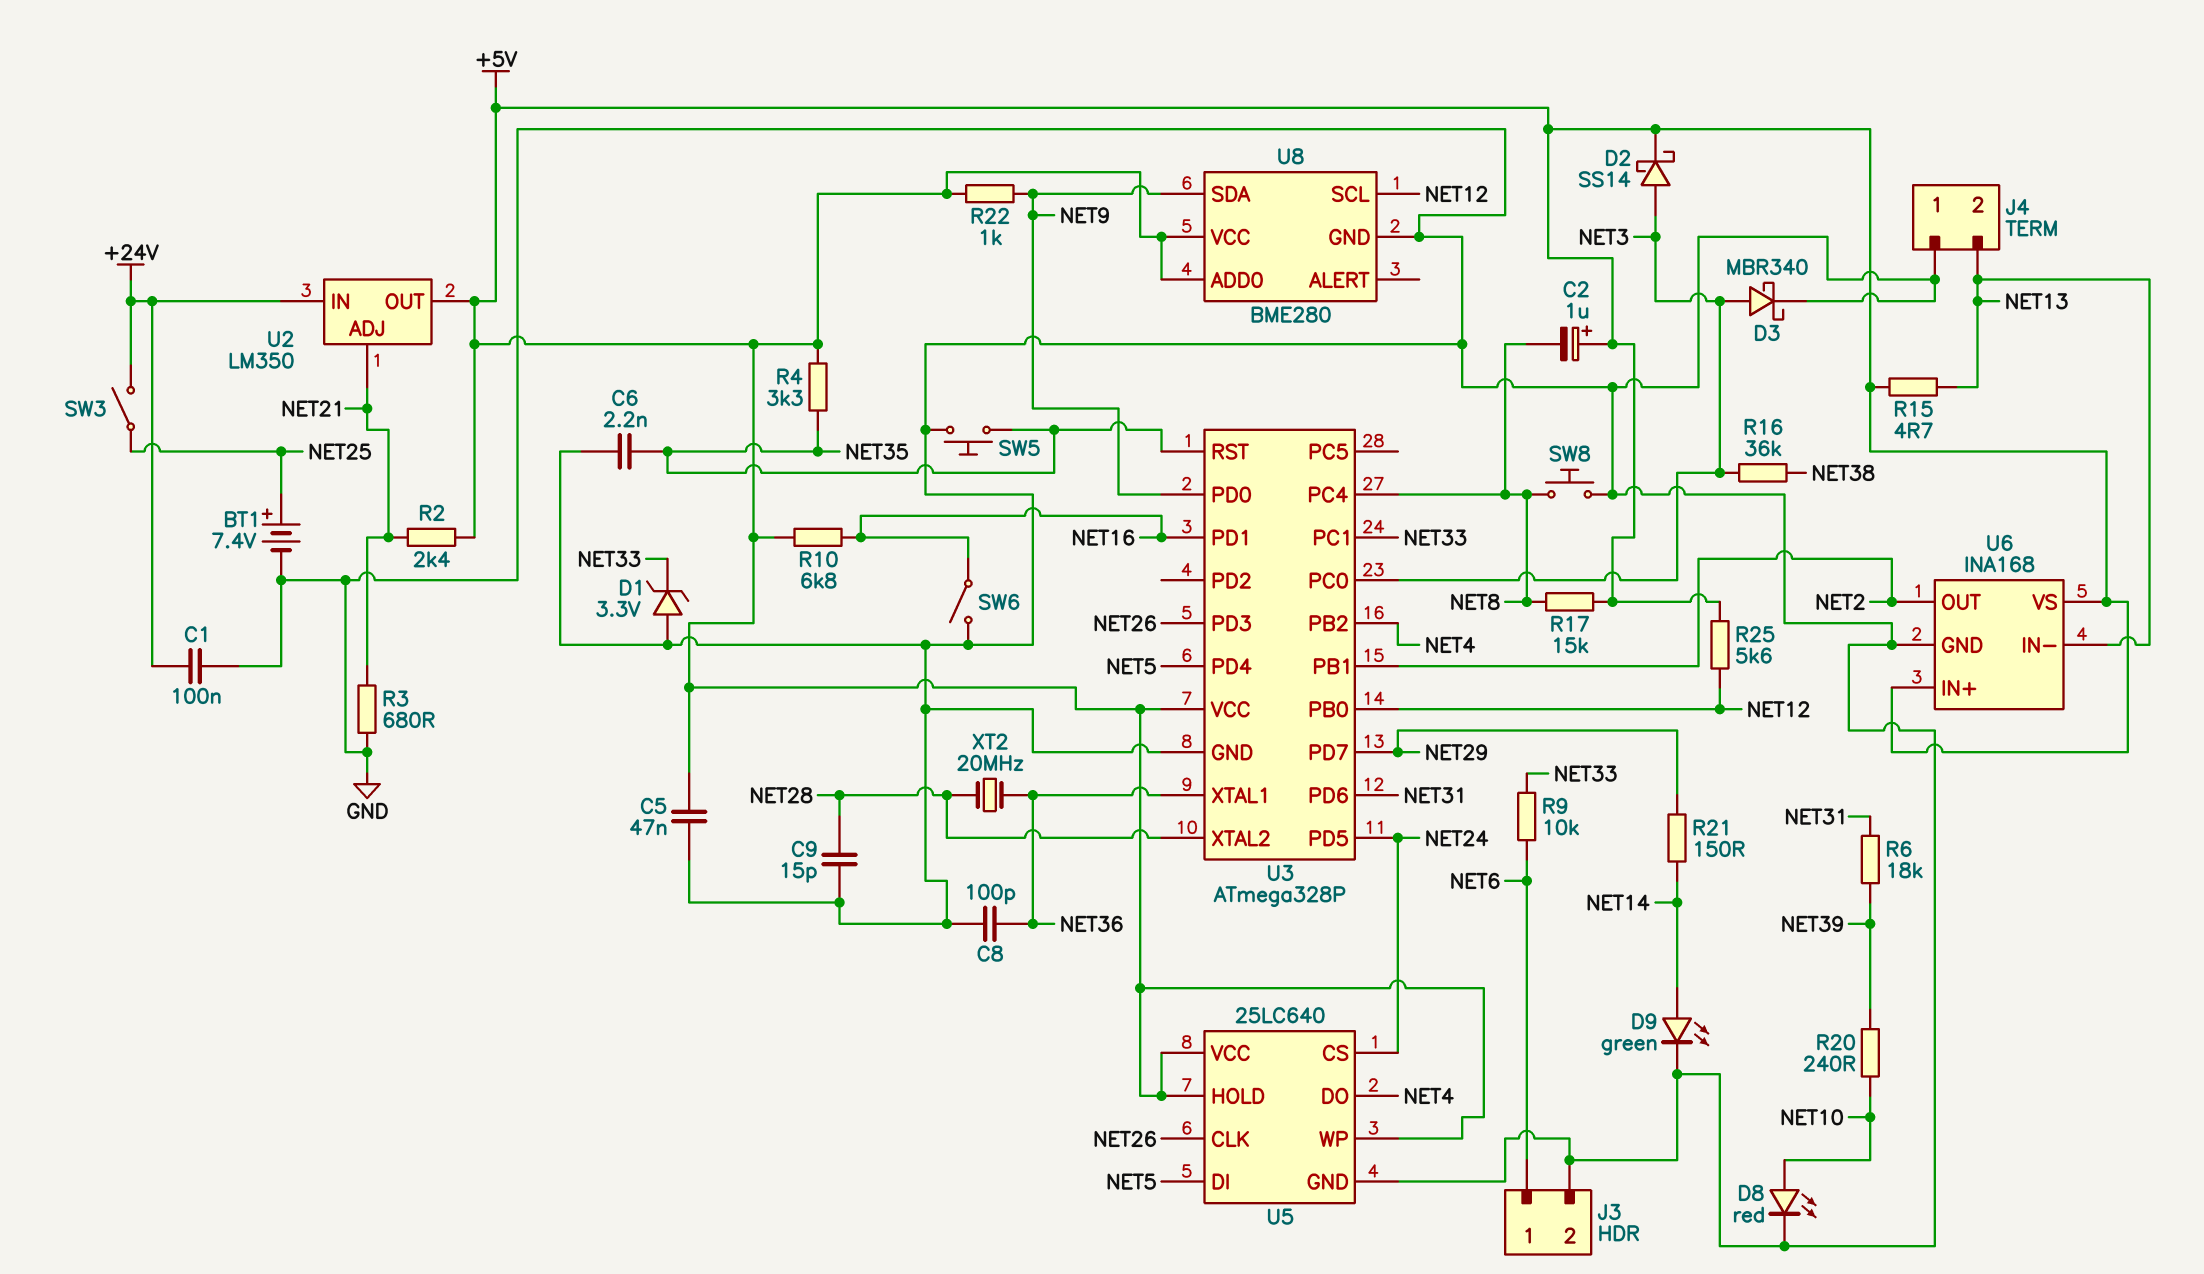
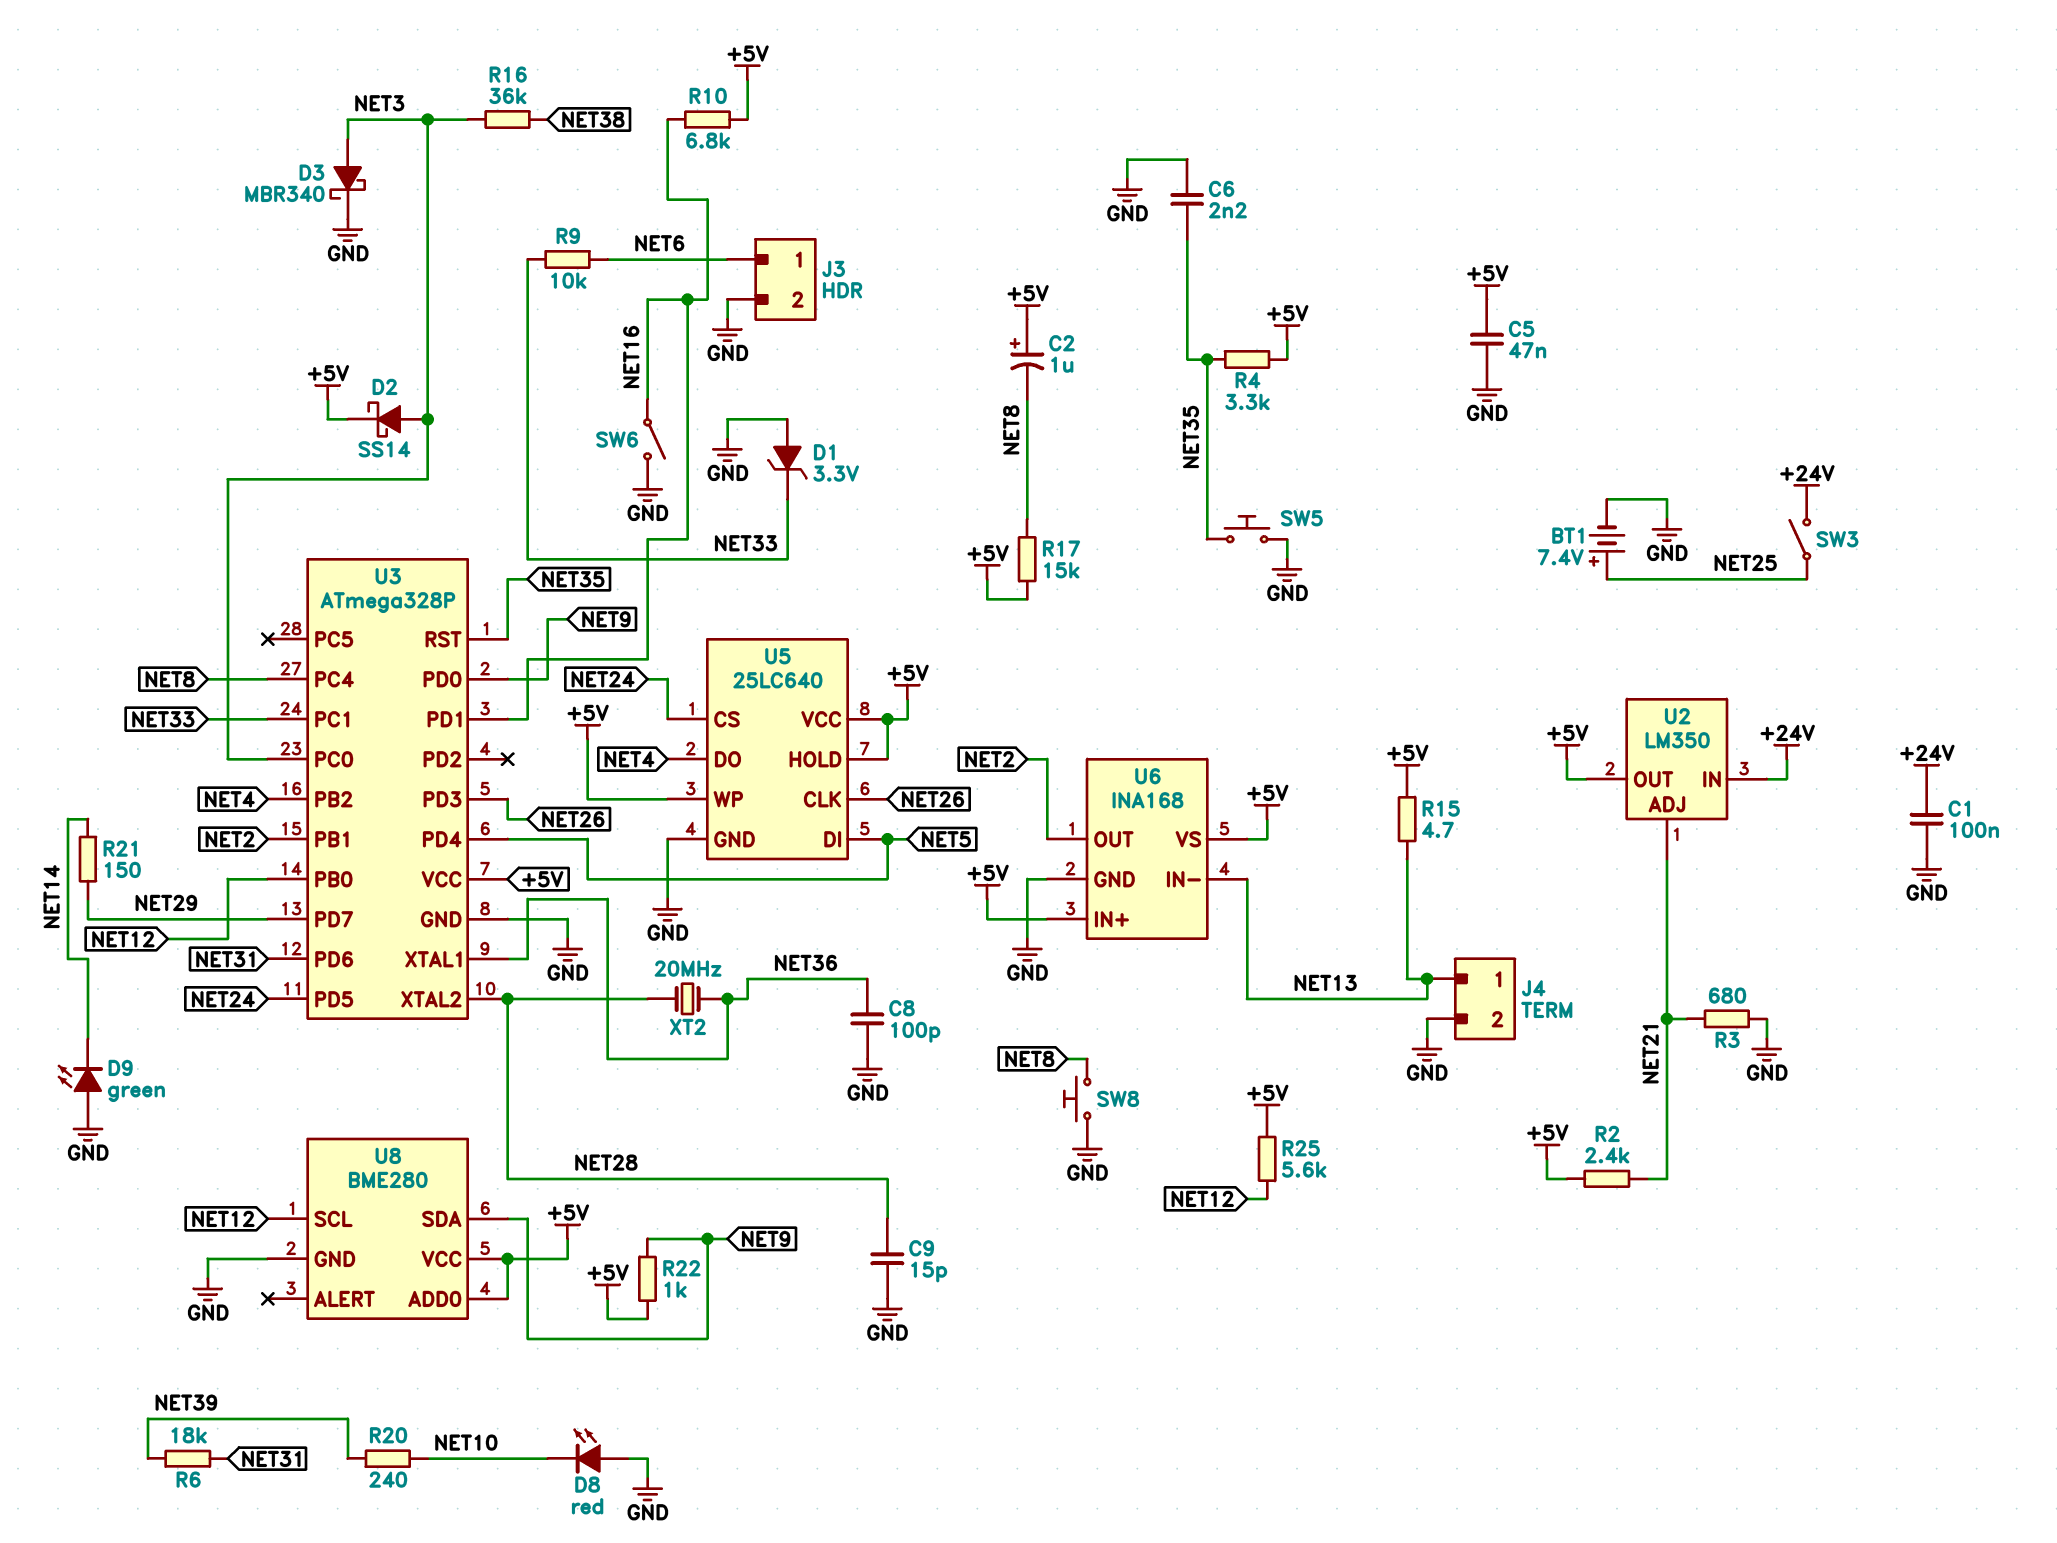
D8: LED red (A NET10, K GND) -> LED red (A GND, K NET10)
D9: LED green (A NET14, K GND) -> LED green (A GND, K NET14)
J4 pin 1: GND -> NET13
J4 pin 2: NET13 -> GND

